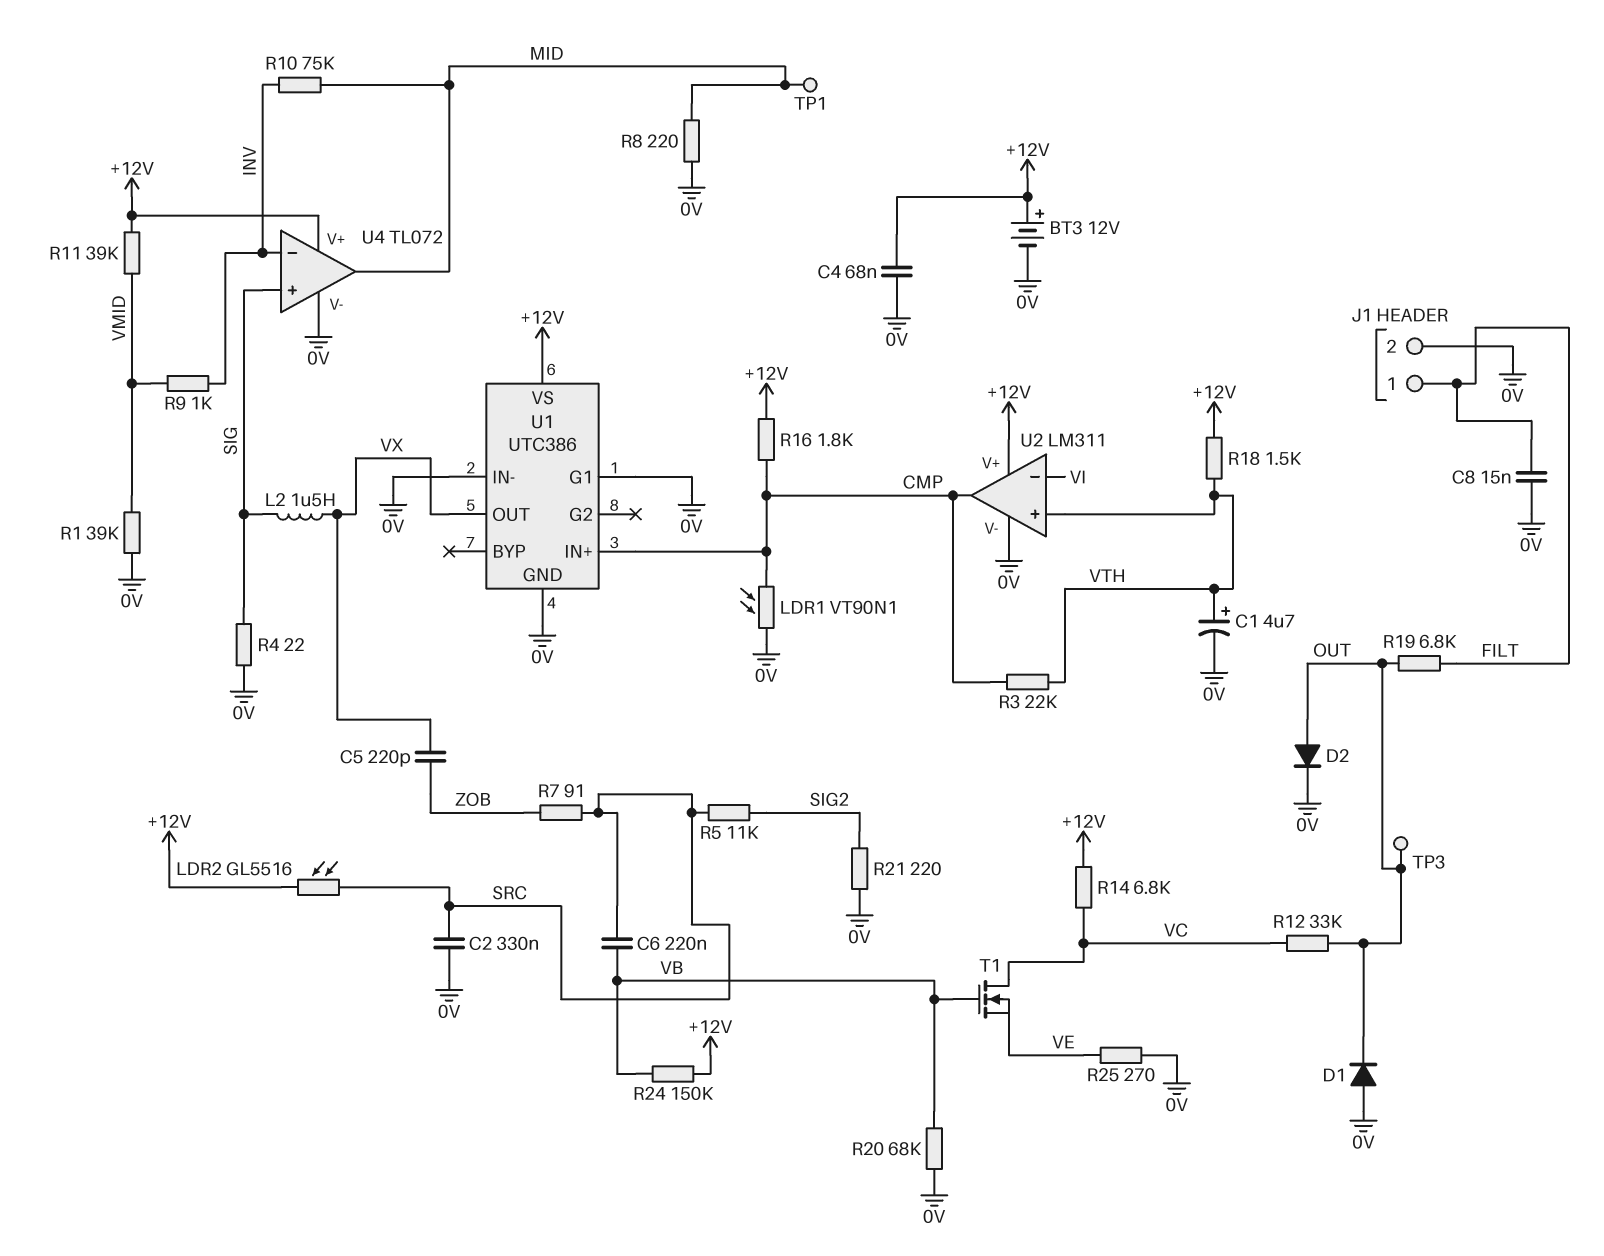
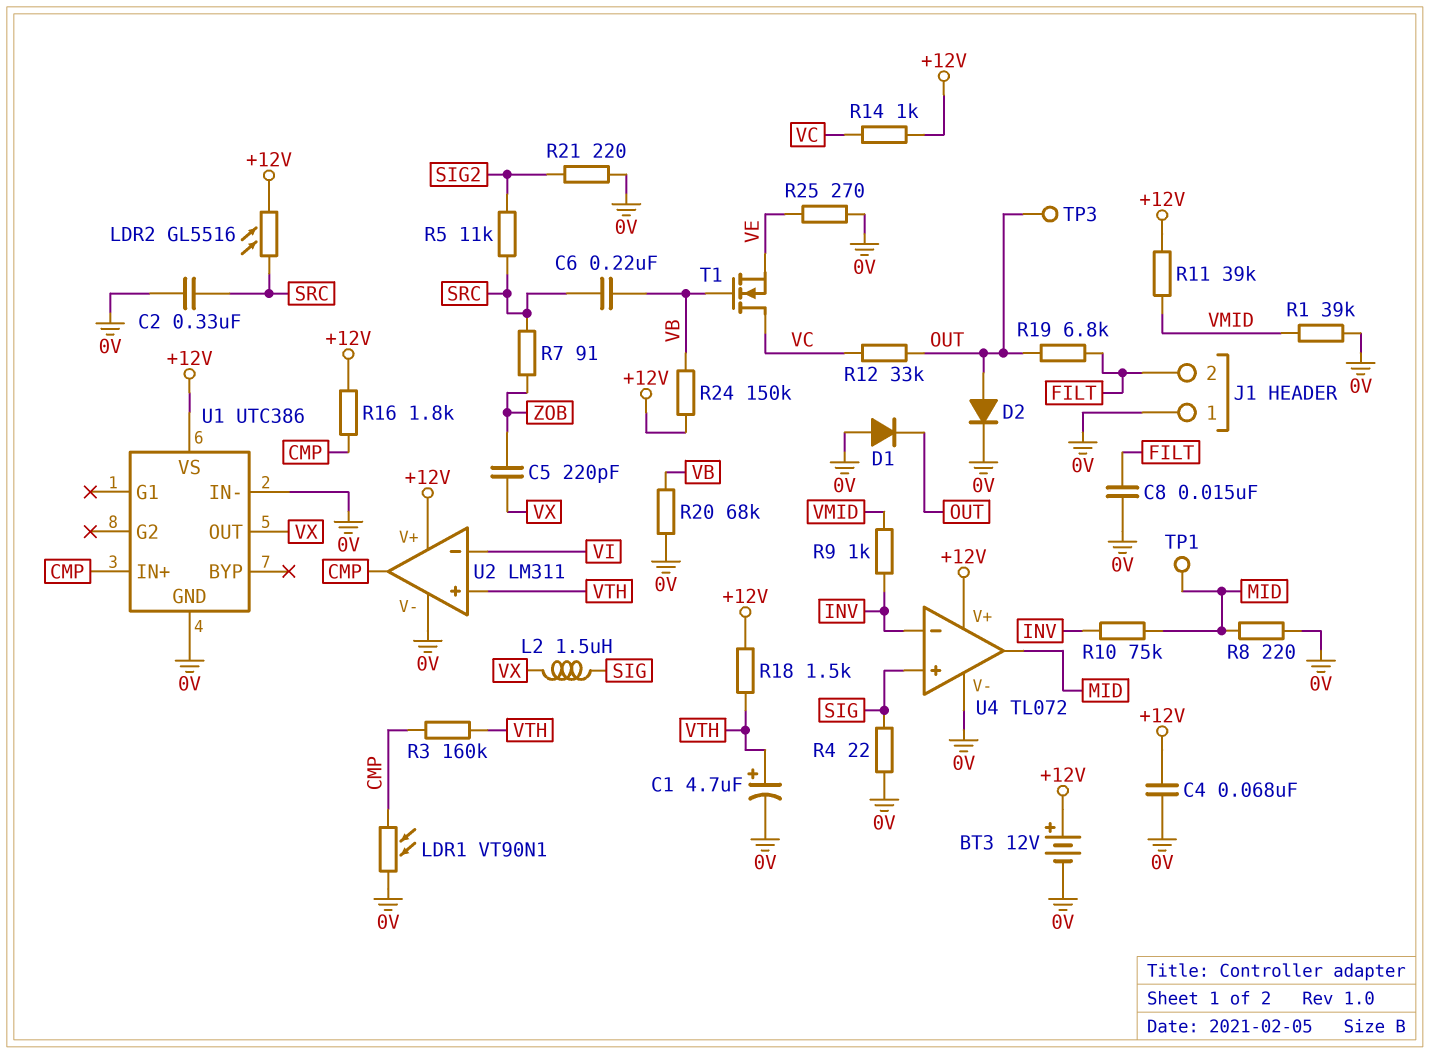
J1 pin 1: FILT -> 0V
J1 pin 2: 0V -> FILT
R3: 22k (CMP, VTH) -> 160k (CMP, VTH)
R14: 6.8k (+12V, VC) -> 1k (+12V, VC)
U1 pin G1: 0V -> none

